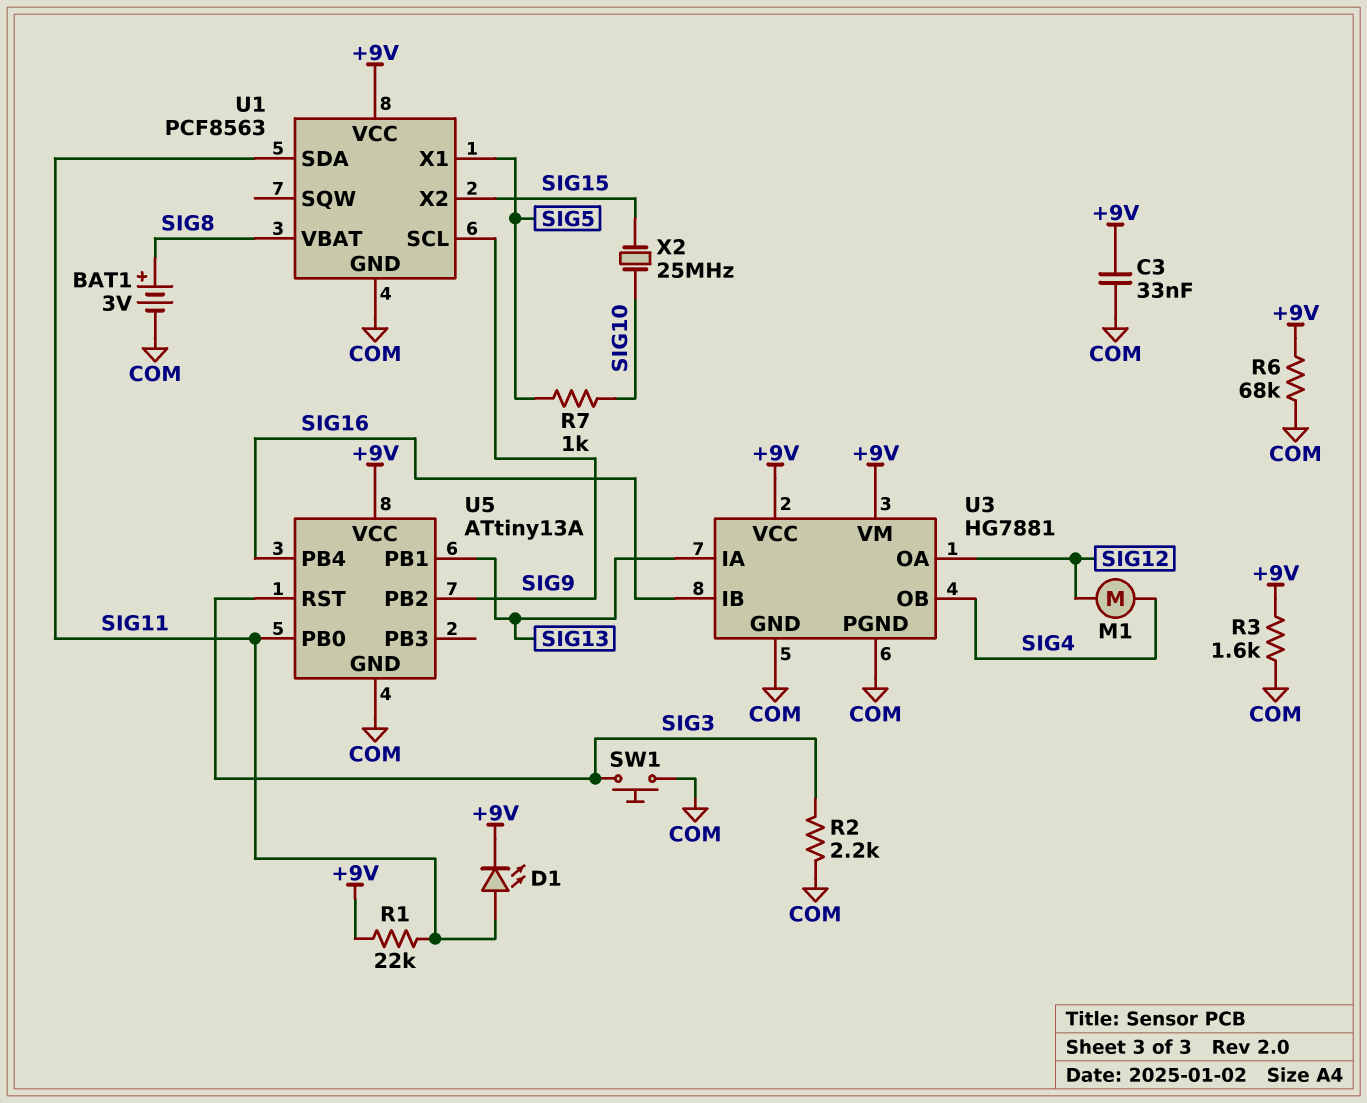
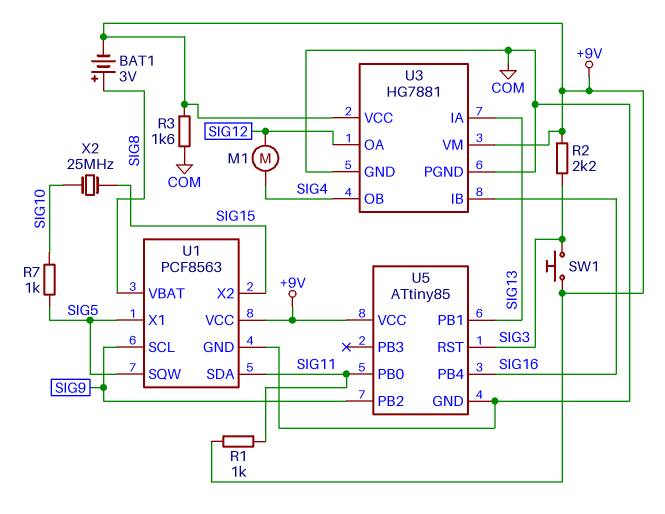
BAT1: 3V (plus SIG8, minus COM) -> 3V (plus SIG8, minus +9V)
C3: 33nF (+9V, COM) -> none
D1: LED (A SIG11, K +9V) -> none
R1: 22k (+9V, SIG11) -> 1k (+9V, SIG11)
R2: 2.2k (COM, SIG3) -> 2.2k (+9V, SIG3)
R6: 68k (+9V, COM) -> none
SW1: button (COM, SIG3) -> button (+9V, SIG3)
U1 pin SQW: none -> SIG5
U5: ATtiny13A -> ATtiny85

